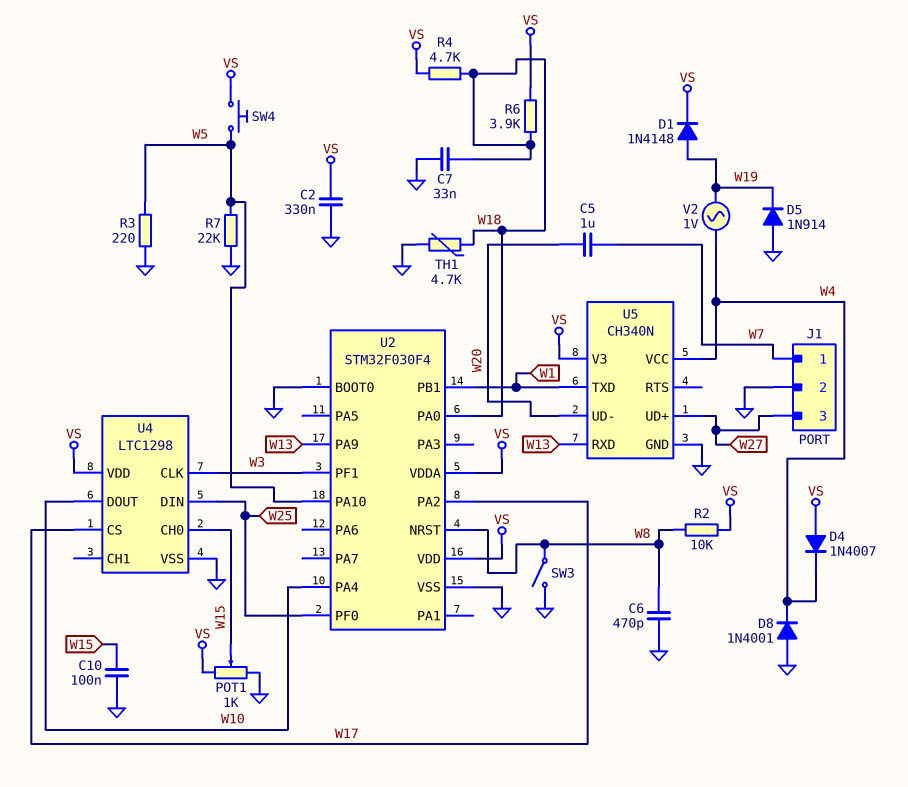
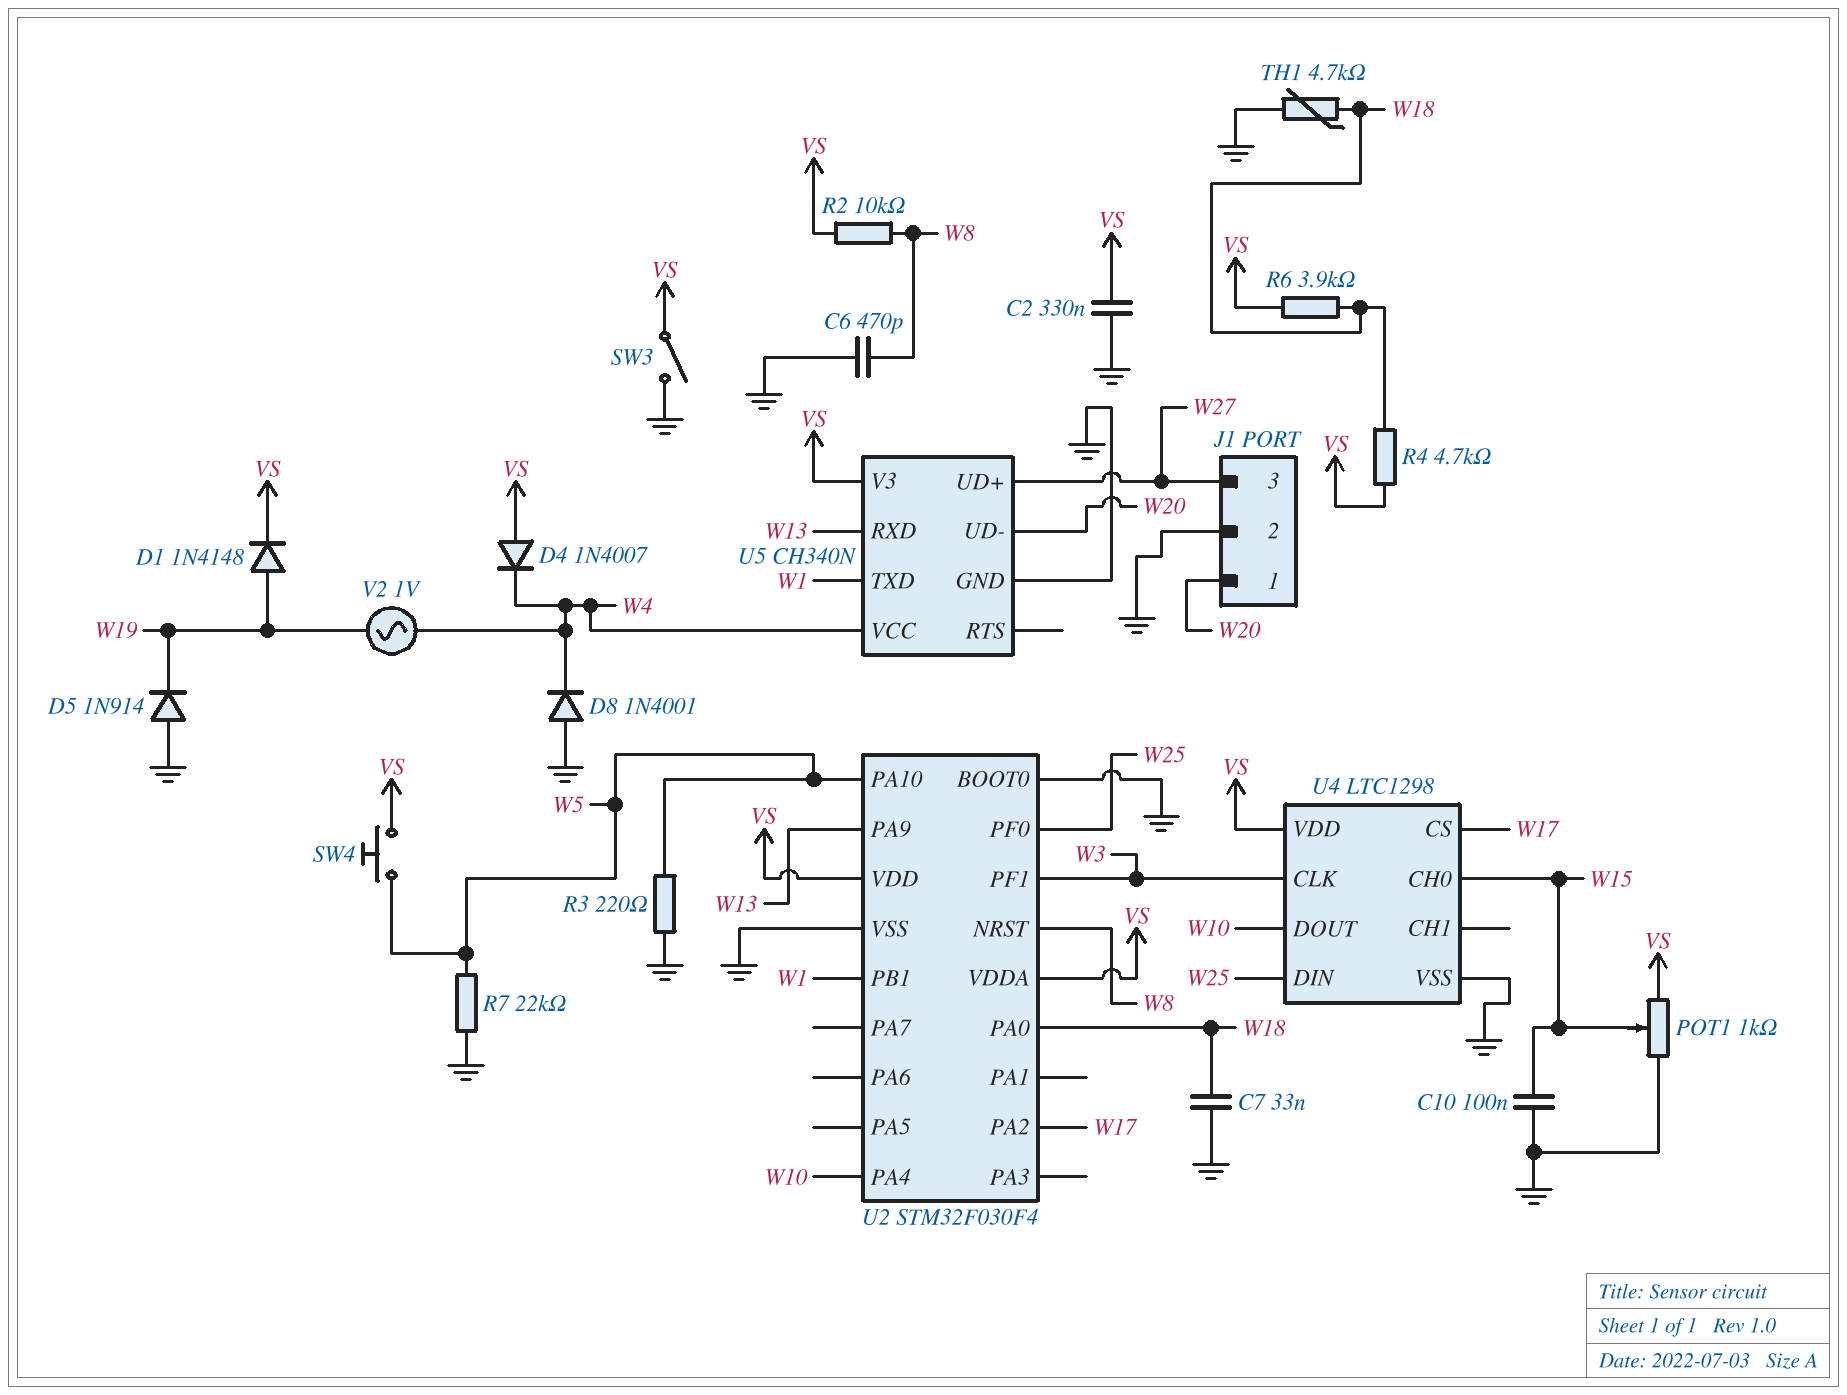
C5: 1uF (W7, W20) -> none
J1 pin 1: W7 -> W20
SW3: switch (GND, W8) -> switch (GND, VS)

